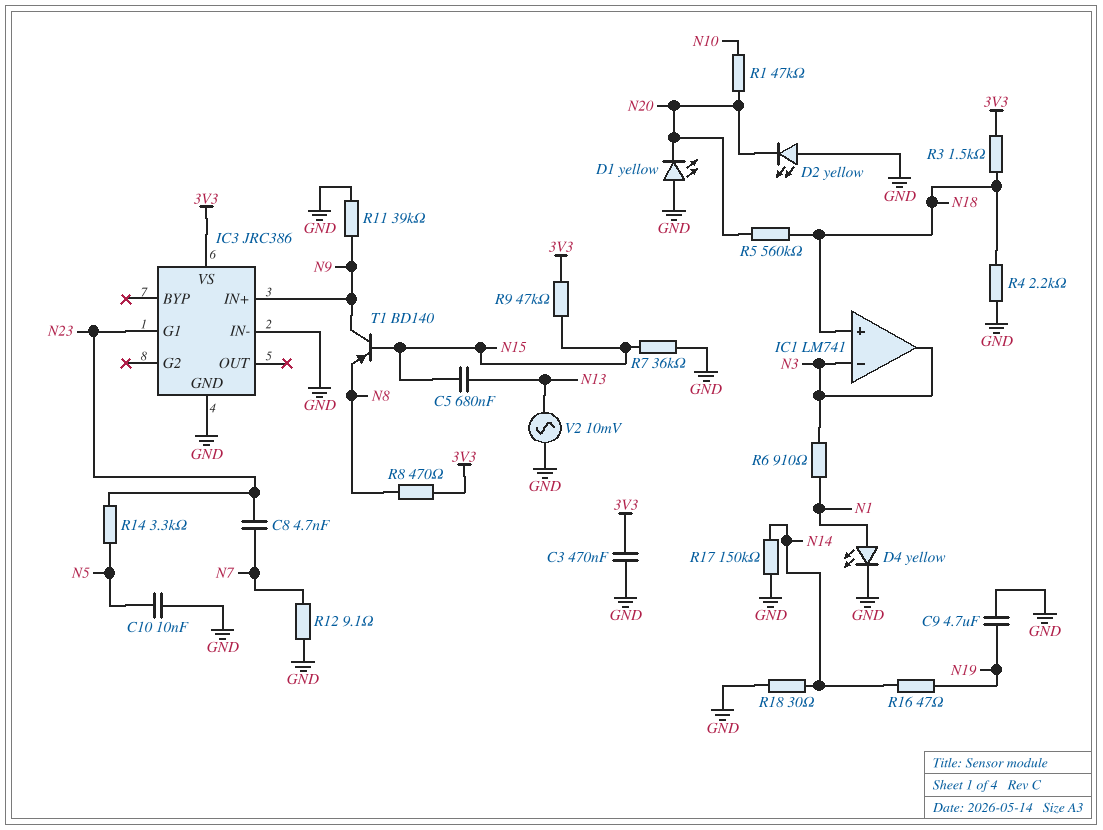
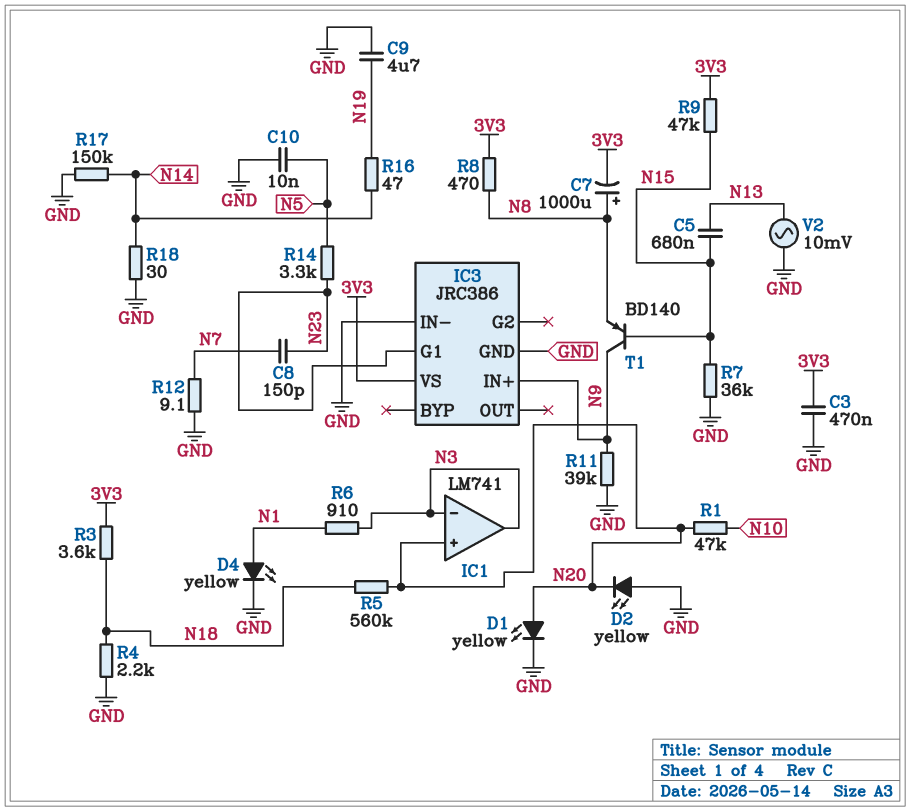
C7: none -> 1000uF (plus N8, minus 3V3)
C8: 4.7nF (N7, N23) -> 150pF (N7, N23)
D1: LED yellow (A GND, K N20) -> LED yellow (A N20, K GND)
IC1 pin in+: N18 -> N20
R3: 1.5k (3V3, N18) -> 3.6k (3V3, N18)

